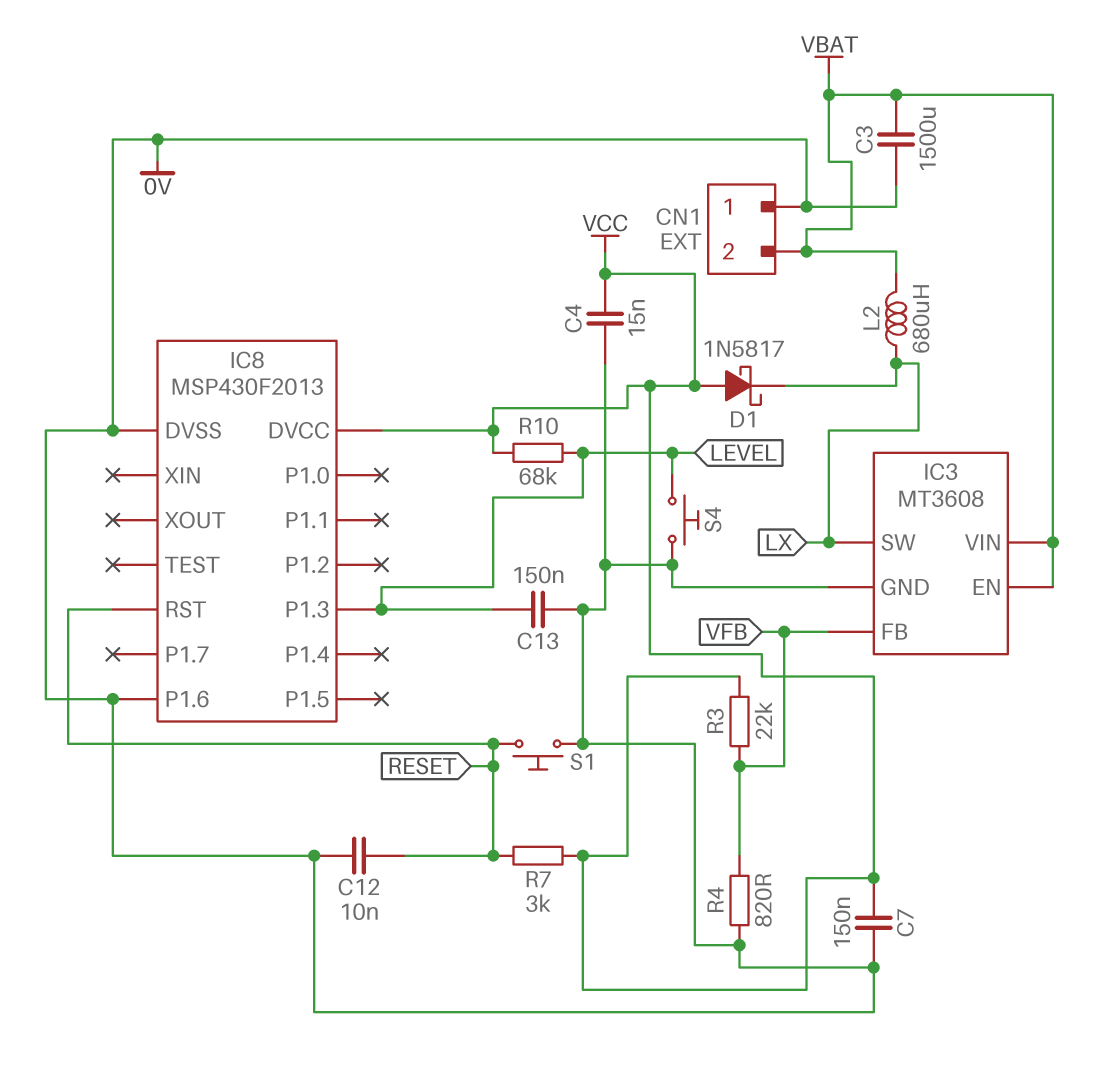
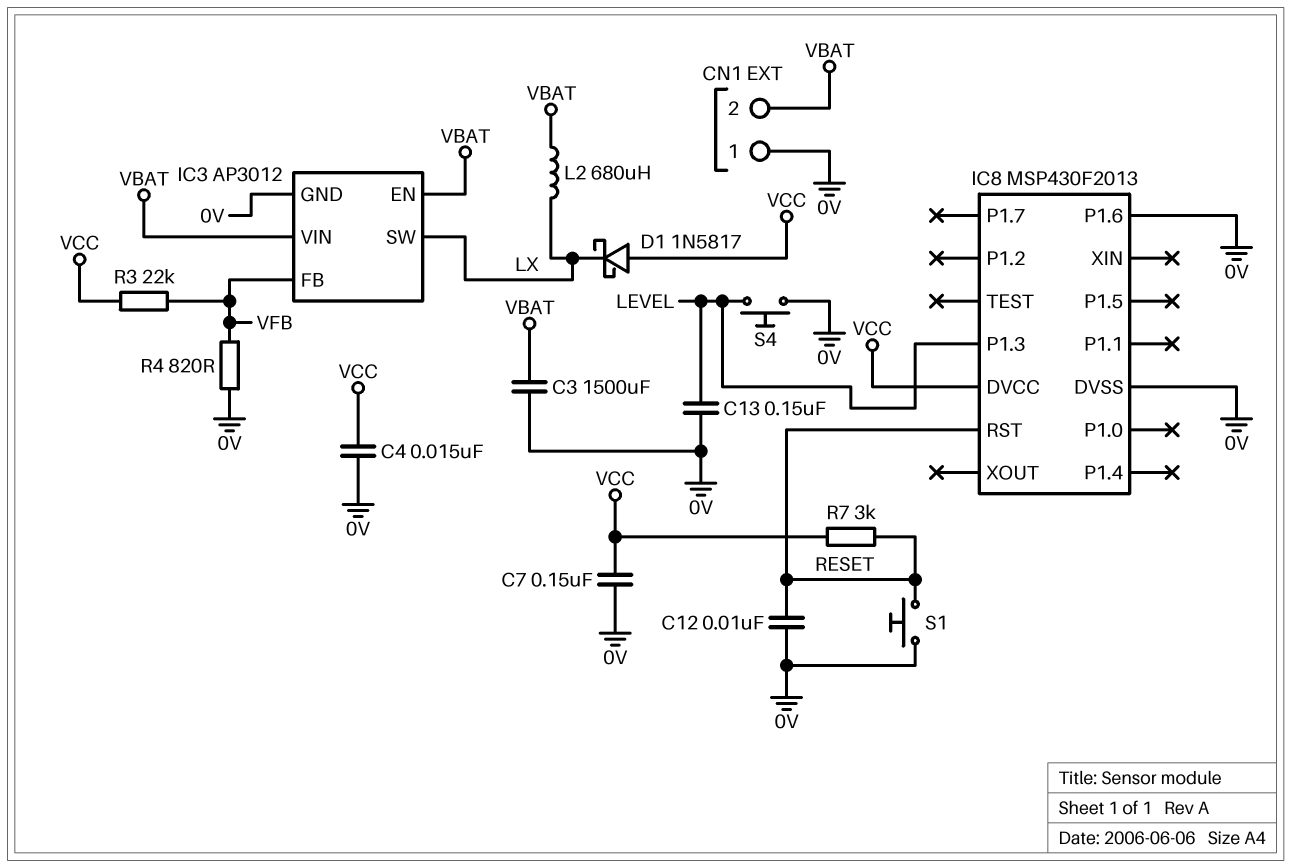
IC3: MT3608 -> AP3012
R10: 68k (LEVEL, VCC) -> none

